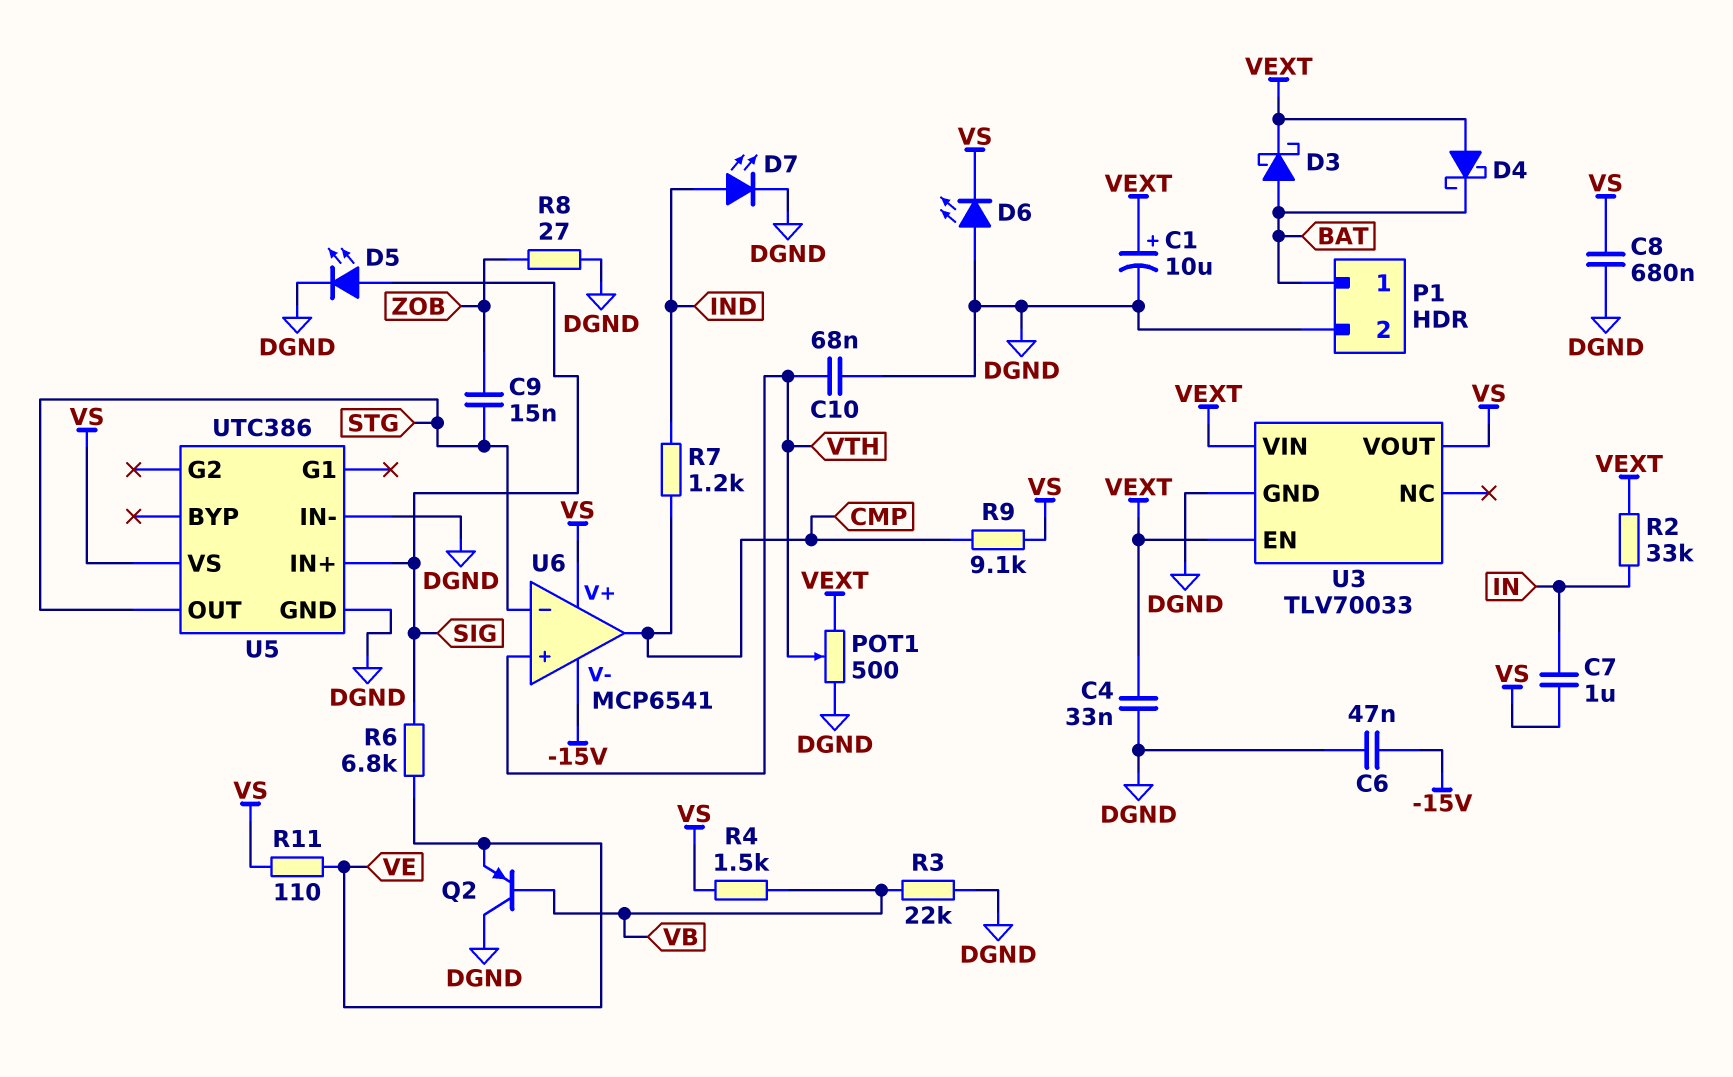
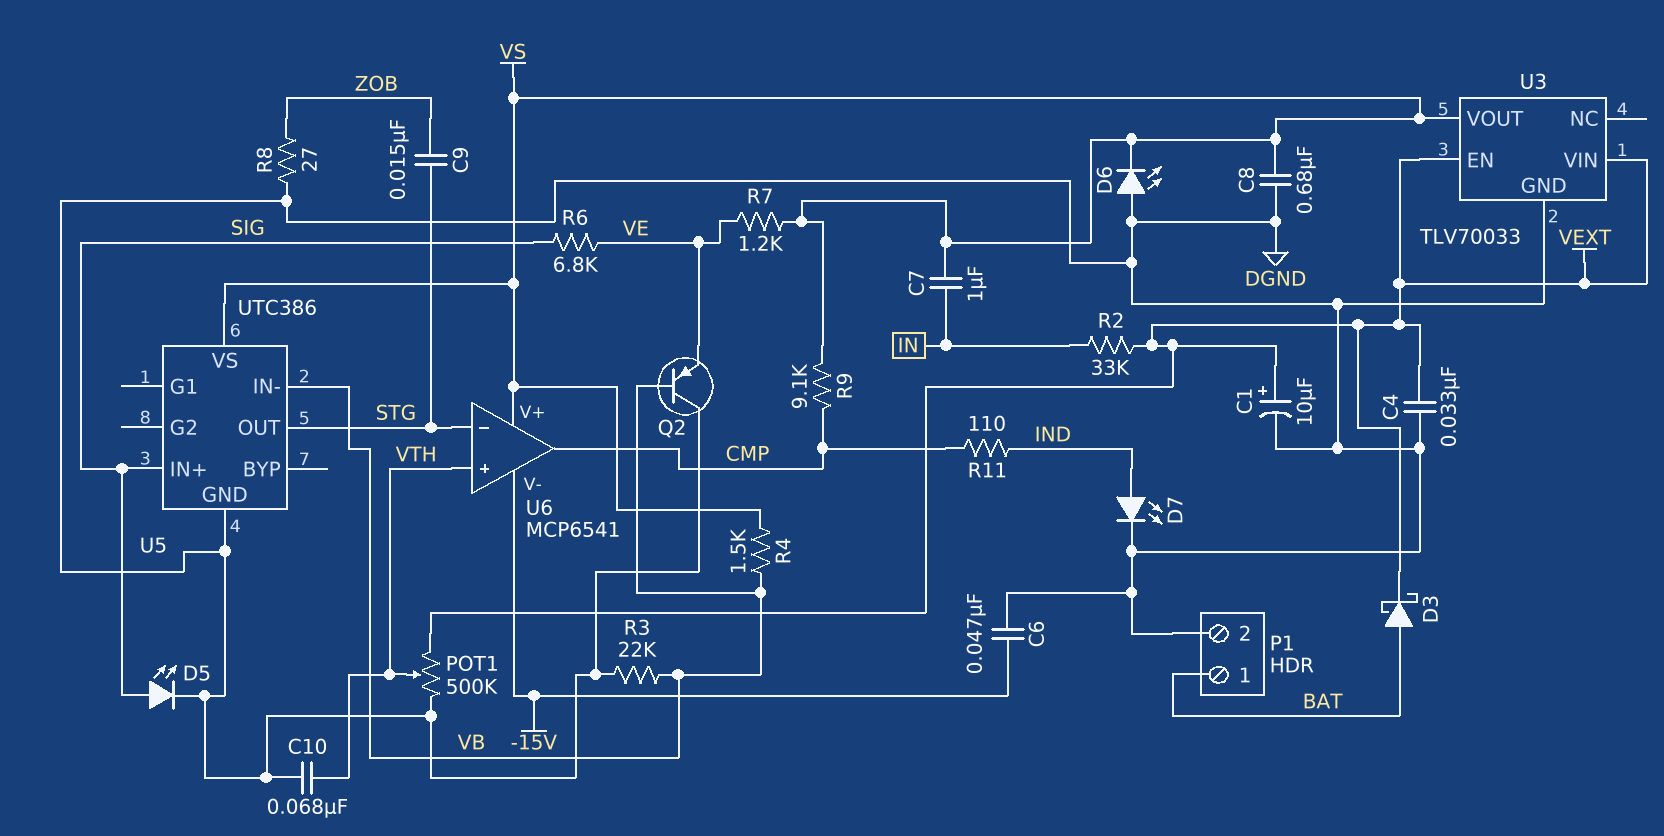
D4: schottky (A VEXT, K BAT) -> none
POT1: 500 (DGND, VEXT, wiper VTH) -> 500k (DGND, VEXT, wiper VTH)
R7: 1.2k (CMP, IND) -> 1.2k (VE, VS)
R11: 110 (VE, VS) -> 110 (CMP, IND)
U5 pin IN-: DGND -> VB

